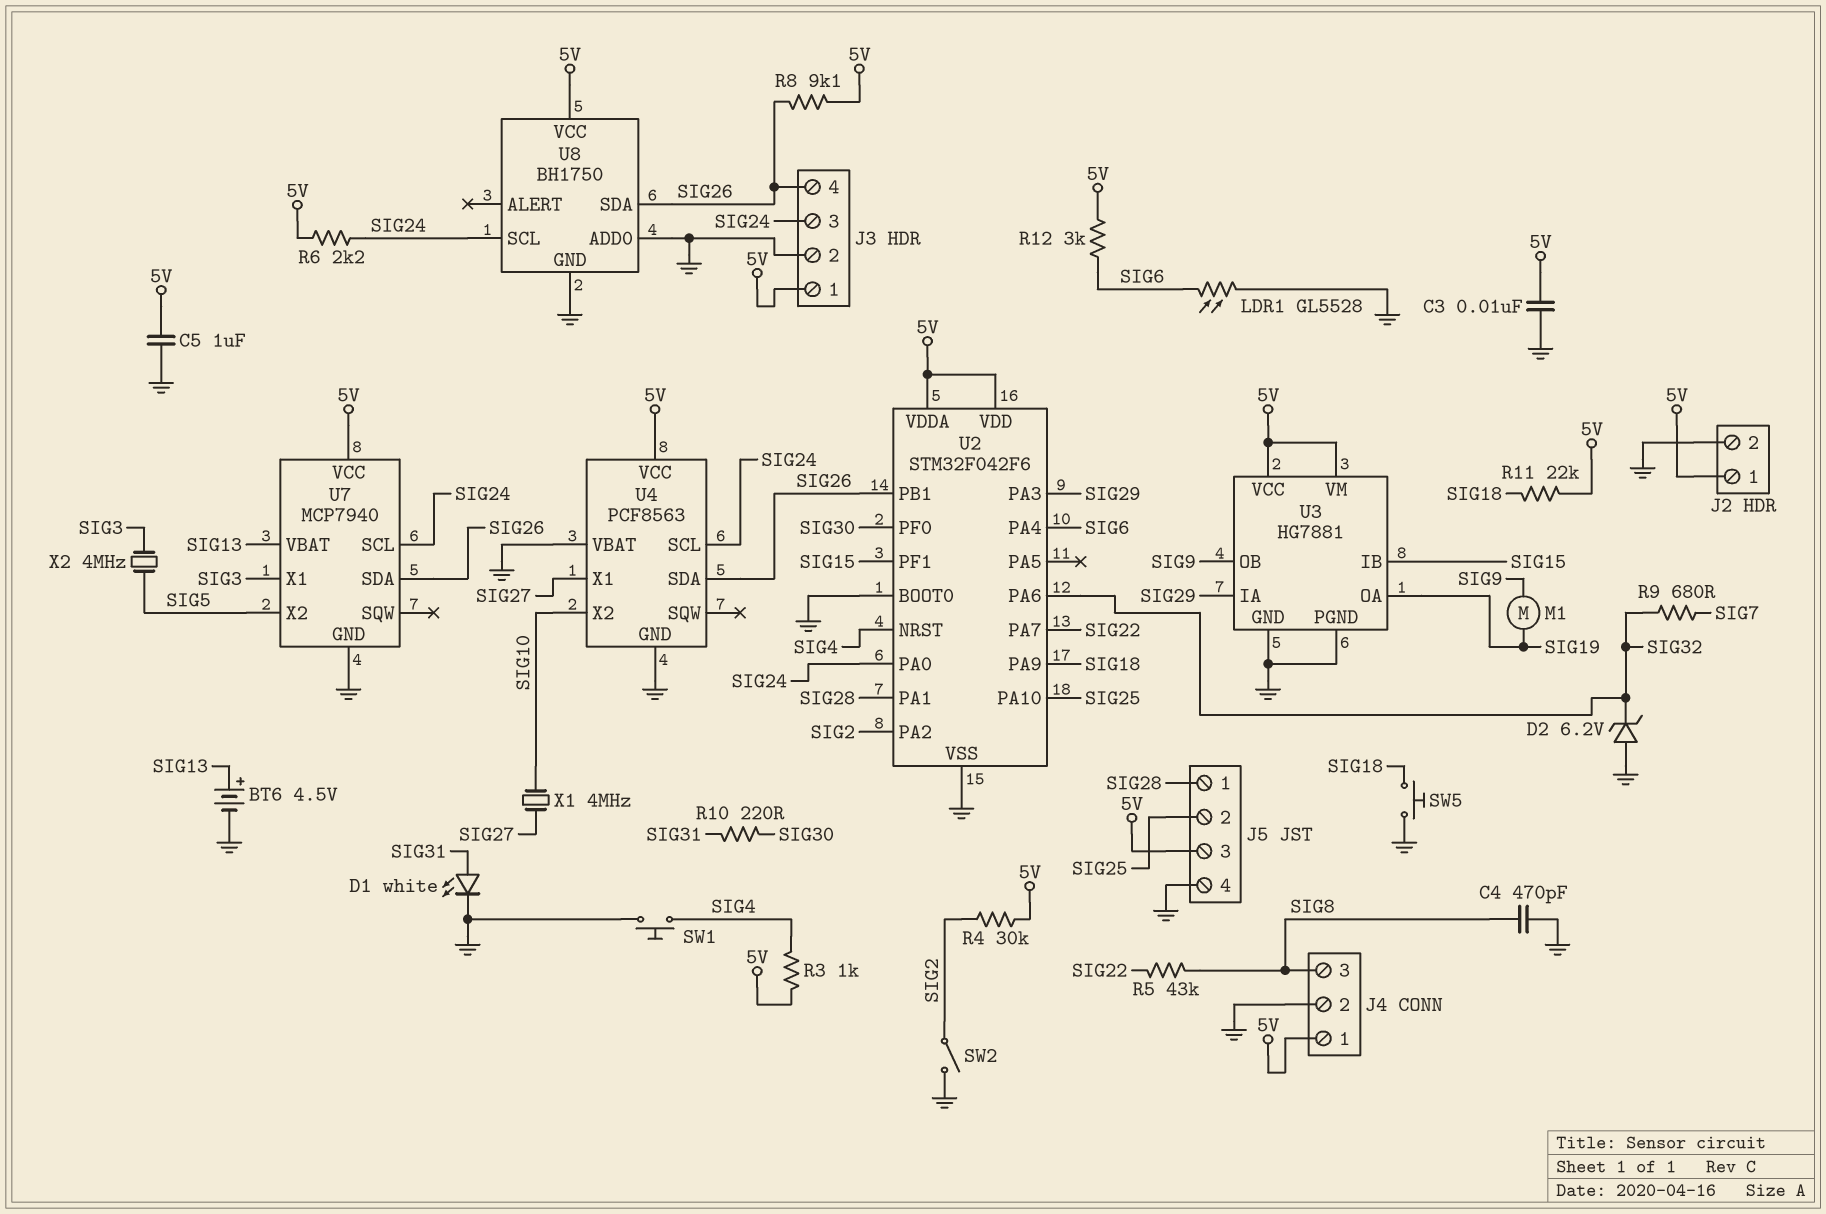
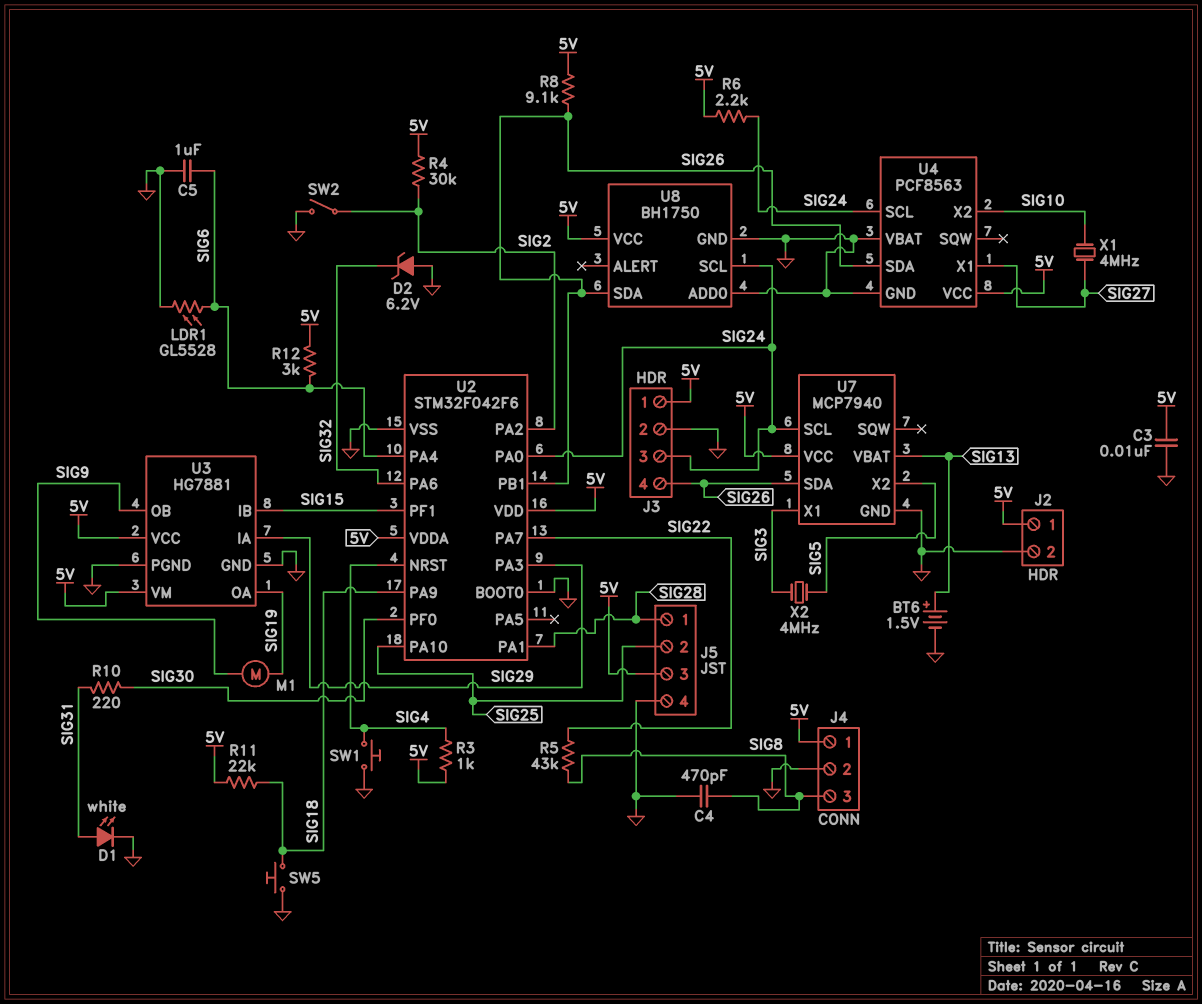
BT6: 4.5V (plus SIG13, minus GND) -> 1.5V (plus SIG13, minus GND)
C5: 1uF (5V, GND) -> 1uF (GND, SIG6)
R9: 680 (SIG7, SIG32) -> none

